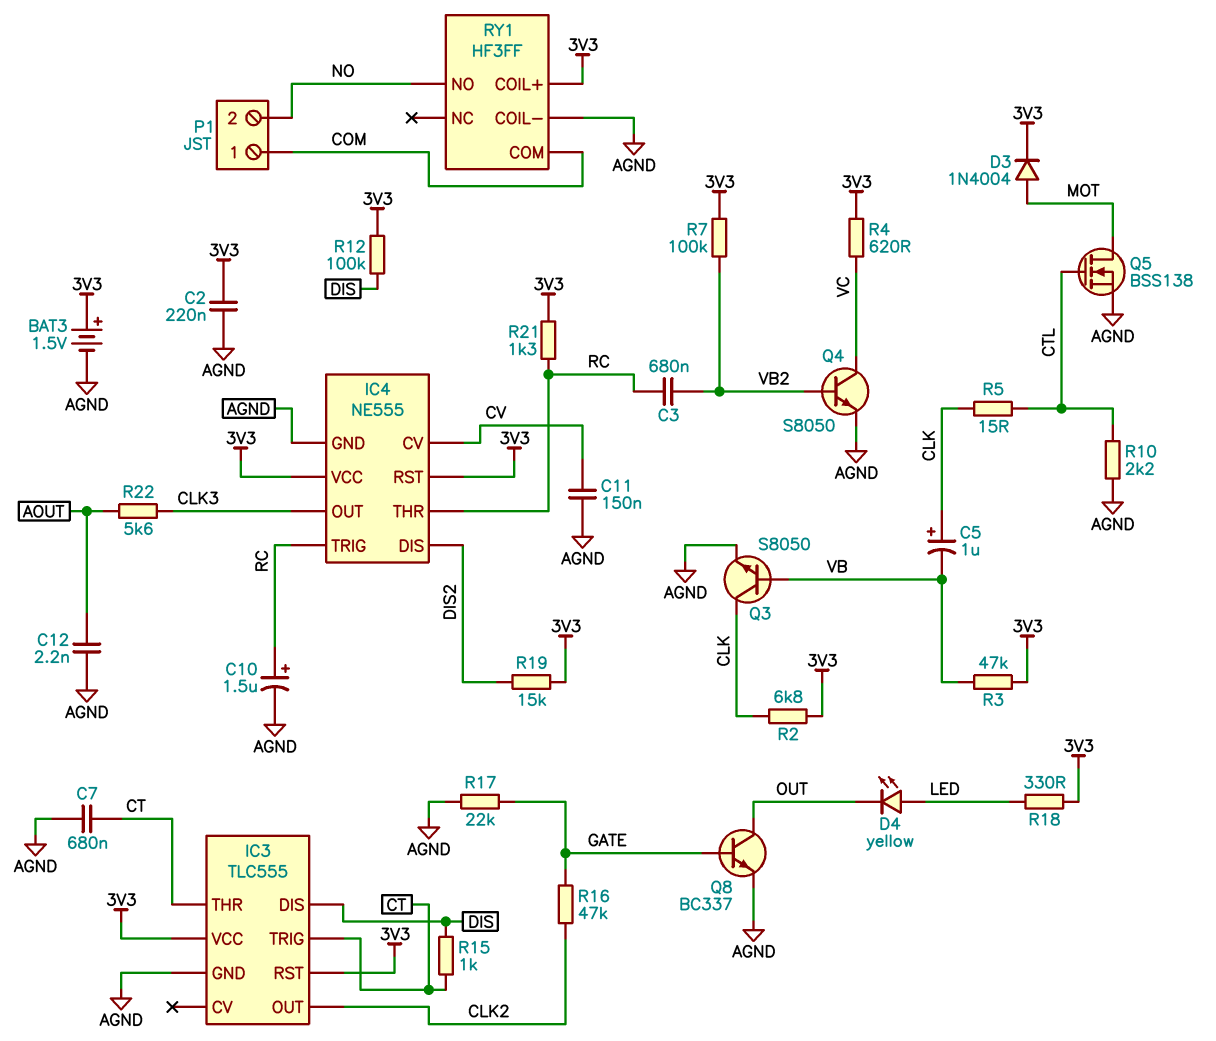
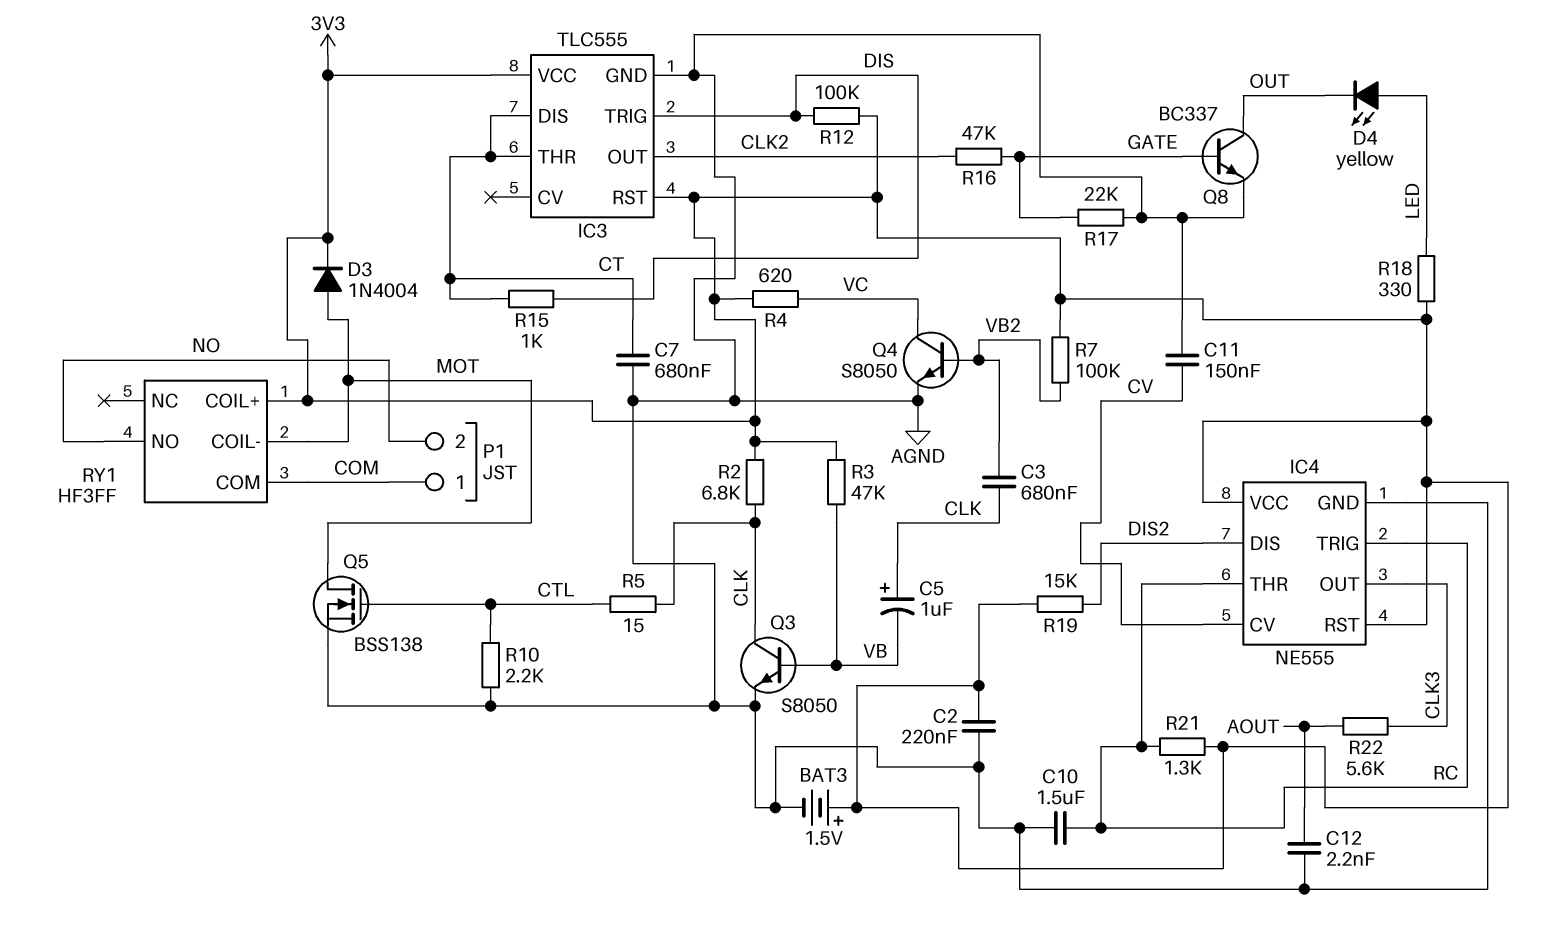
C3: 680nF (RC, VB2) -> 680nF (CLK, VB2)
C10: 1.5uF (plus RC, minus AGND) -> 1.5uF (AGND, RC)
IC3 pin DIS: DIS -> CT
IC3 pin TRIG: CT -> DIS
RY1 pin COIL-: AGND -> MOT

